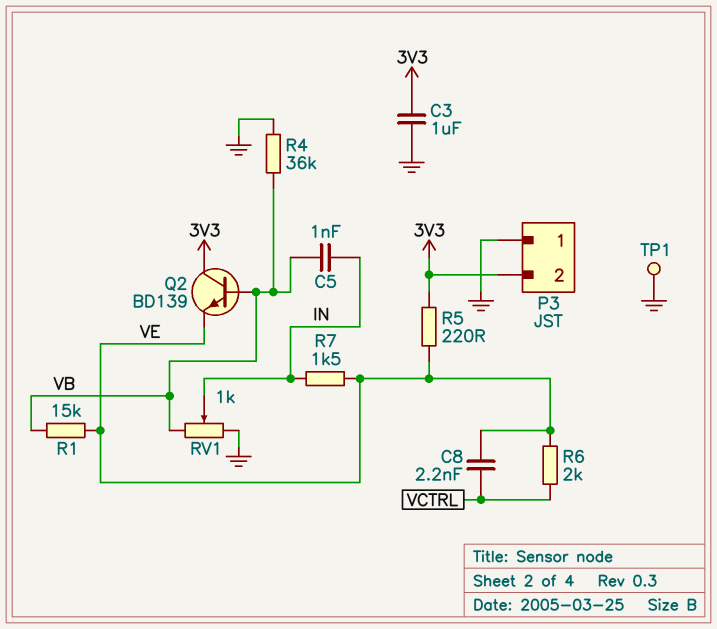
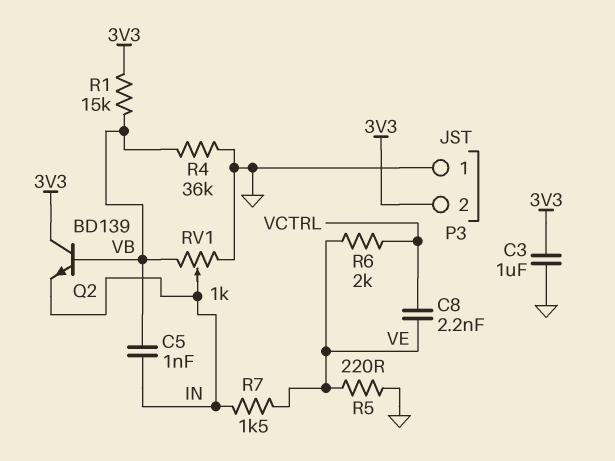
Q2: NPN BD139 (B VB, C 3V3, E VE) -> NPN BD139 (B VB, C 3V3, E IN)
R1: 15k (VB, VE) -> 15k (3V3, VB)
R5: 220 (3V3, VE) -> 220 (GND, VE)
TP1: test point (GND) -> none

